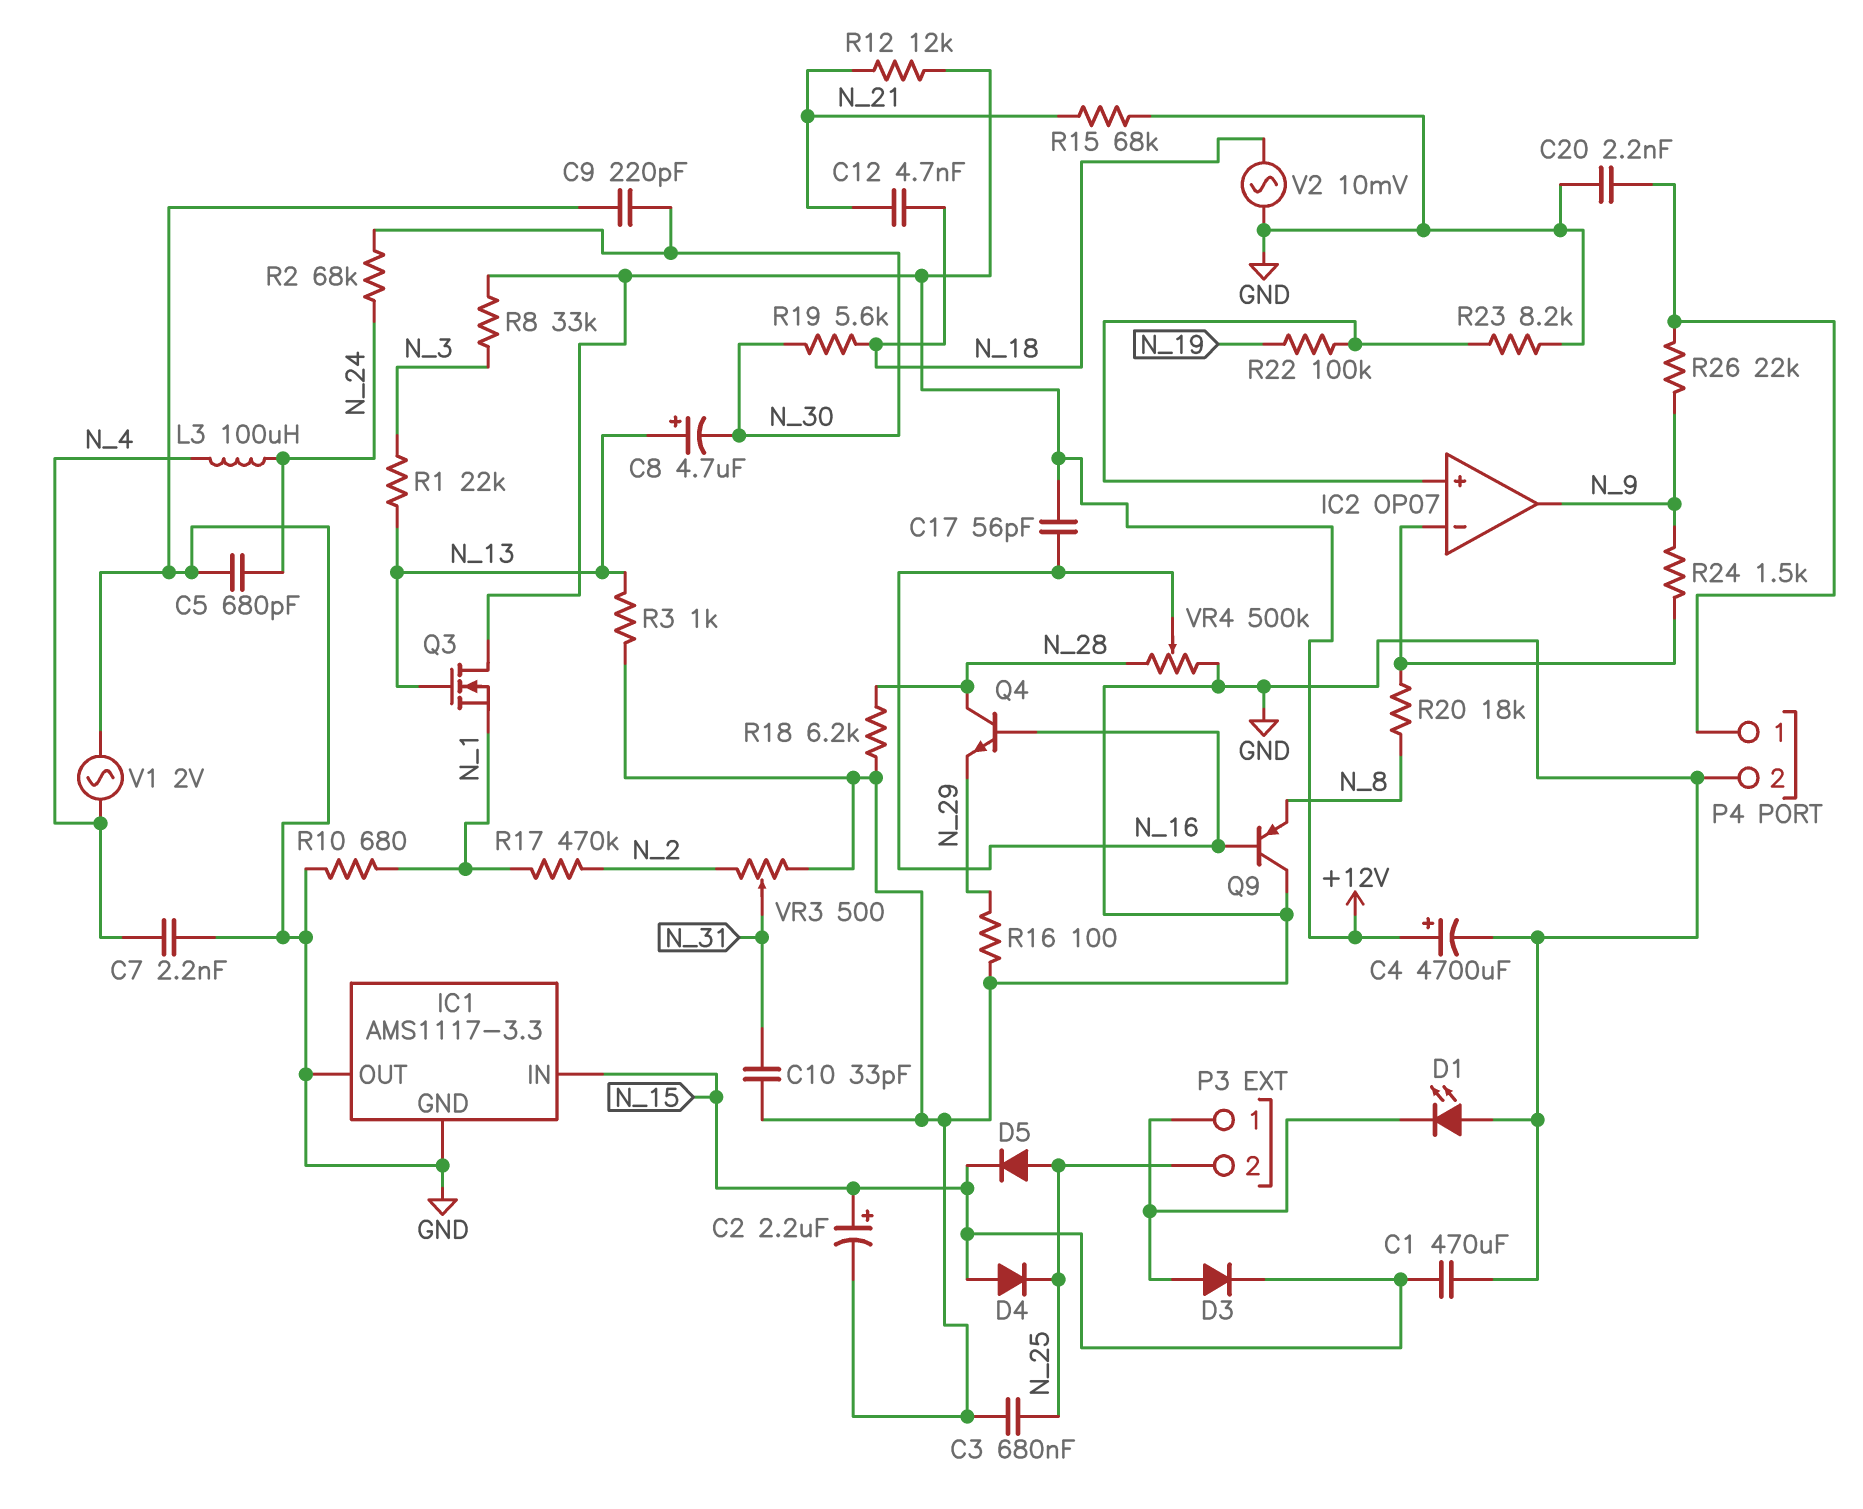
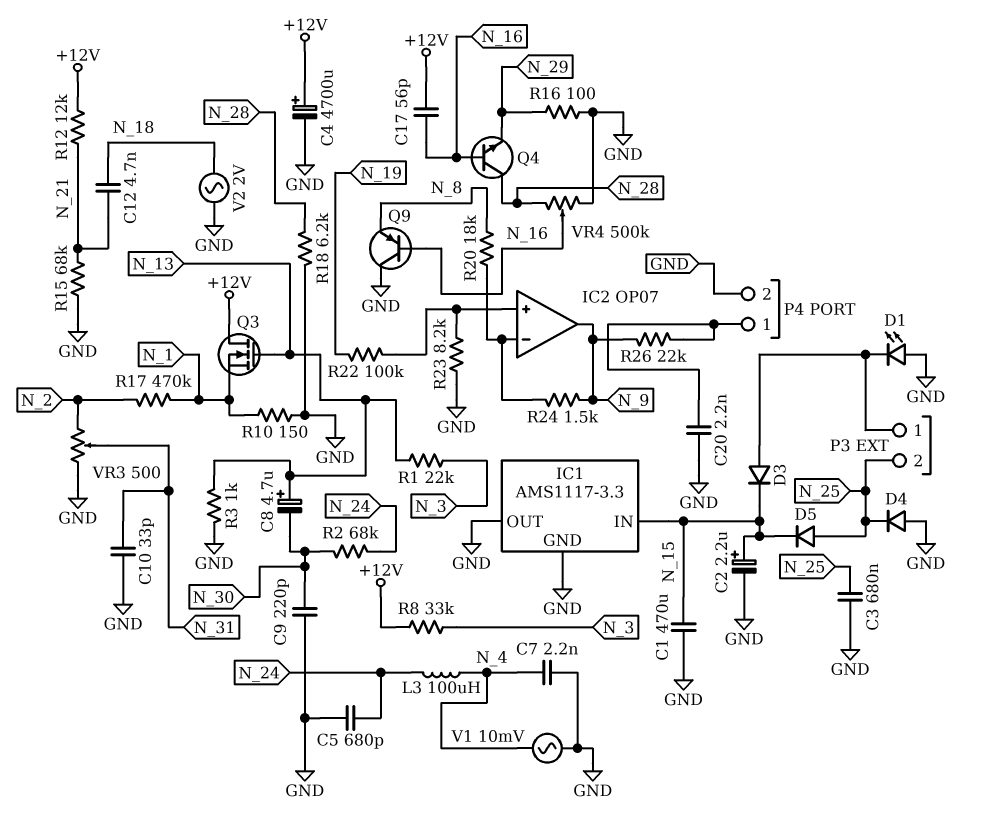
D4: diode (A N_15, K N_25) -> diode (A GND, K N_25)
R10: 680 (GND, N_1) -> 150 (GND, N_1)
R19: 5.6k (N_18, N_30) -> none
V1: AC 2V (GND, N_4) -> AC 10mV (GND, N_4)
V2: AC 10mV (GND, N_18) -> AC 2V (GND, N_18)

